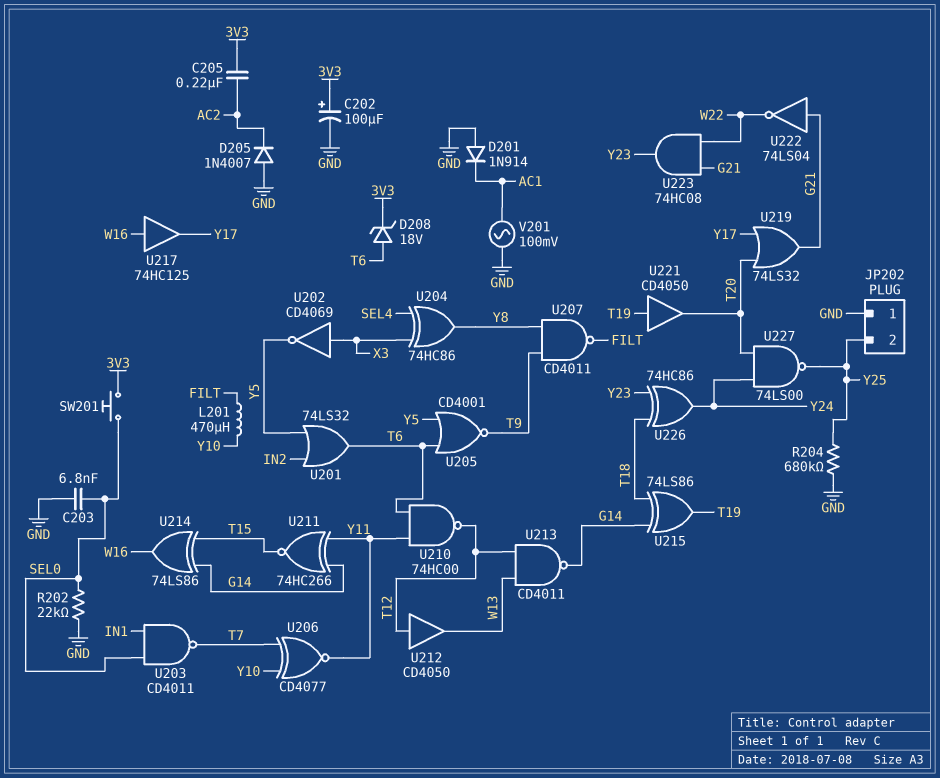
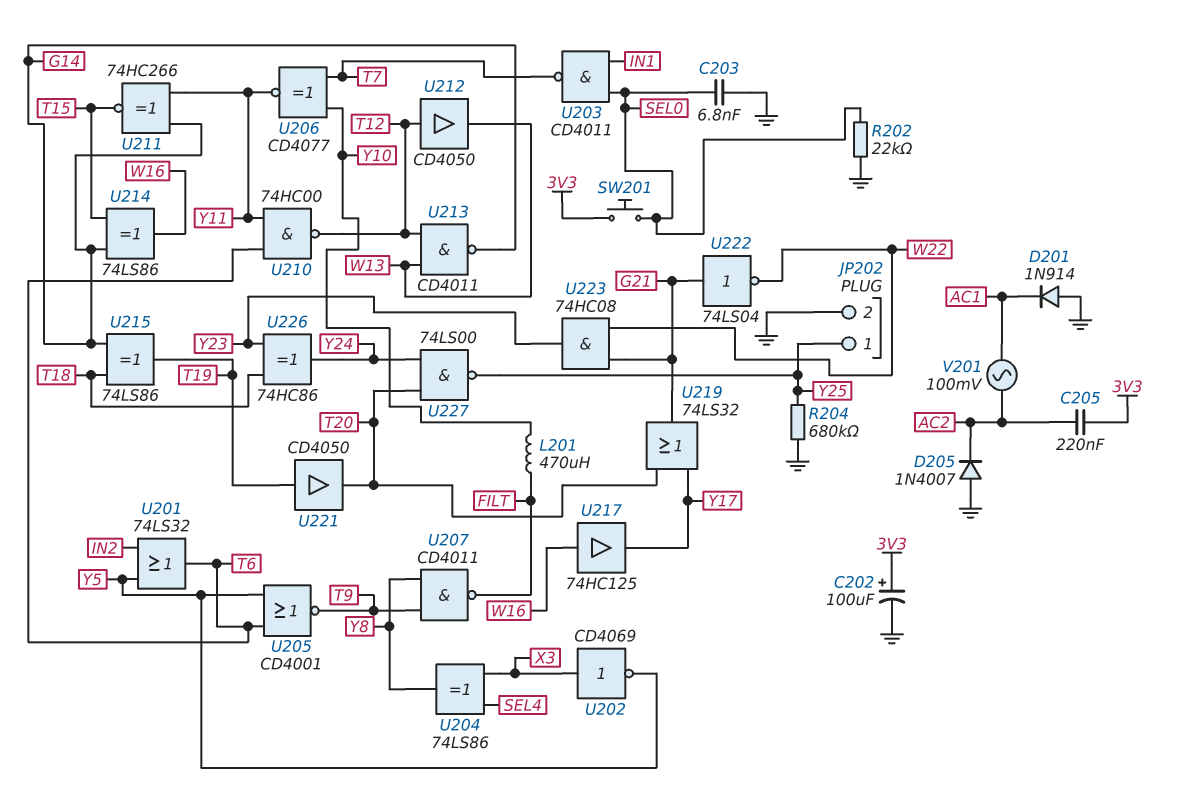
D208: zener 18V (A T6, K 3V3) -> none
JP202 pin 1: GND -> Y25
JP202 pin 2: Y25 -> GND
U204: XOR 74HC86 (in SEL4, in X3, out Y8) -> XOR 74LS86 (in SEL4, in X3, out Y8)
V201: AC 100mV (AC1, GND) -> AC 100mV (AC1, AC2)

